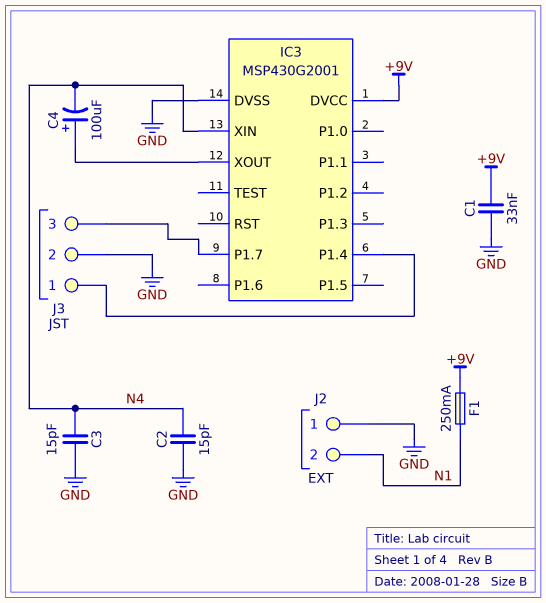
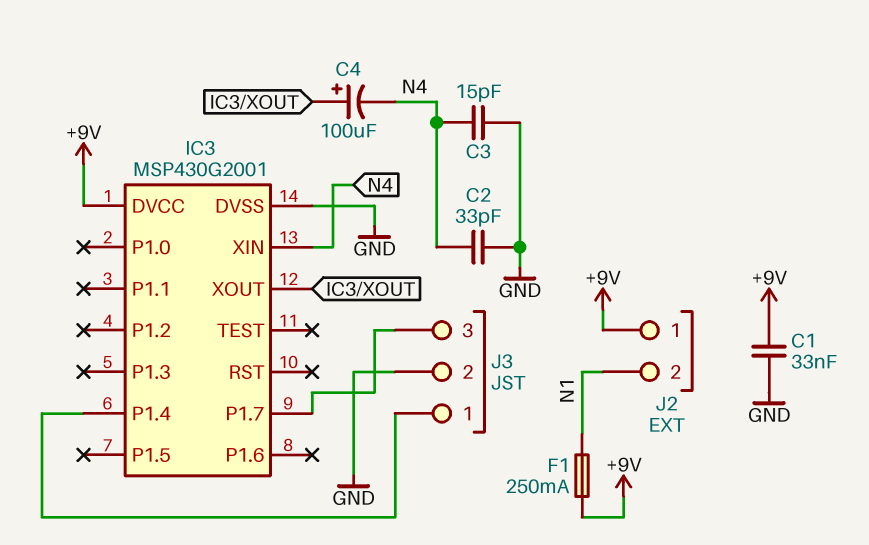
C2: 15pF (GND, N4) -> 33pF (GND, N4)
J2 pin 1: GND -> +9V

